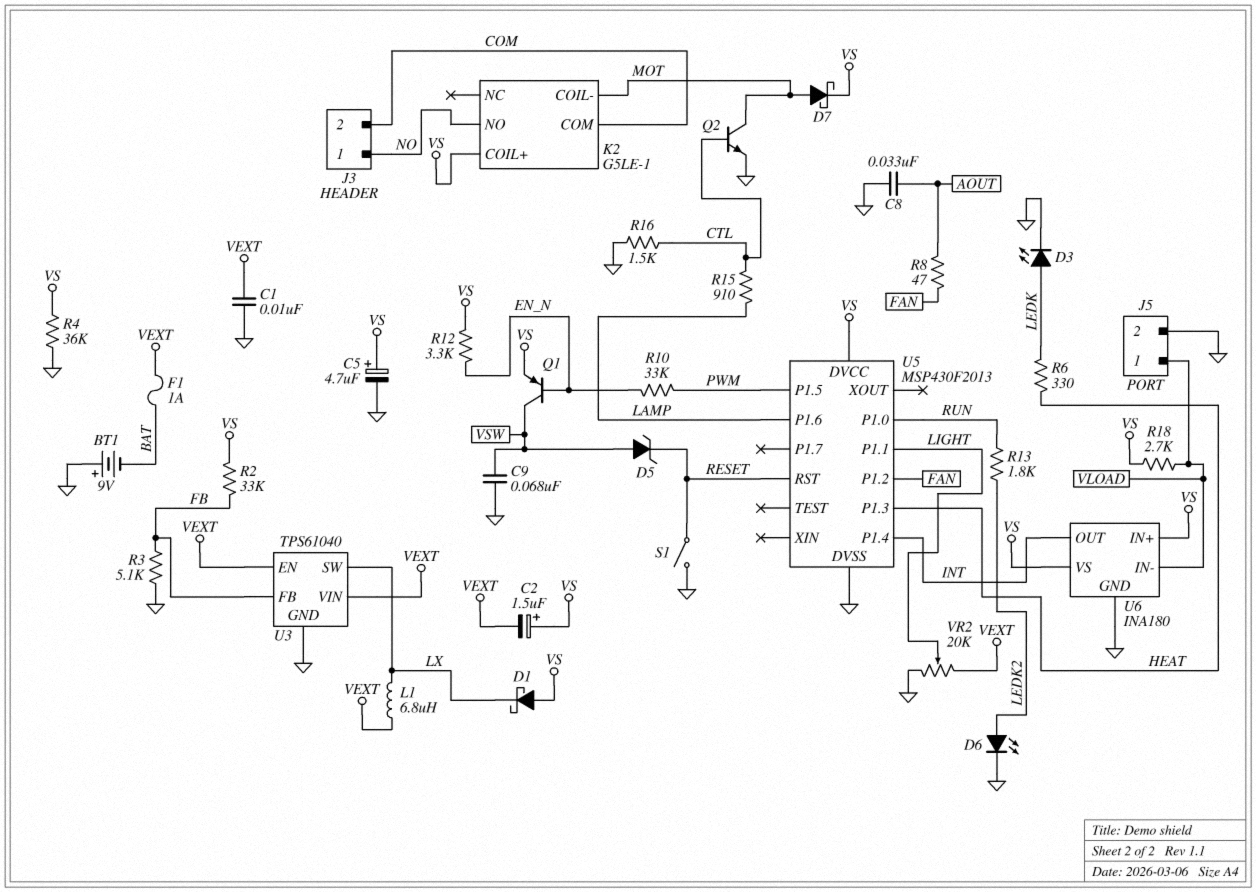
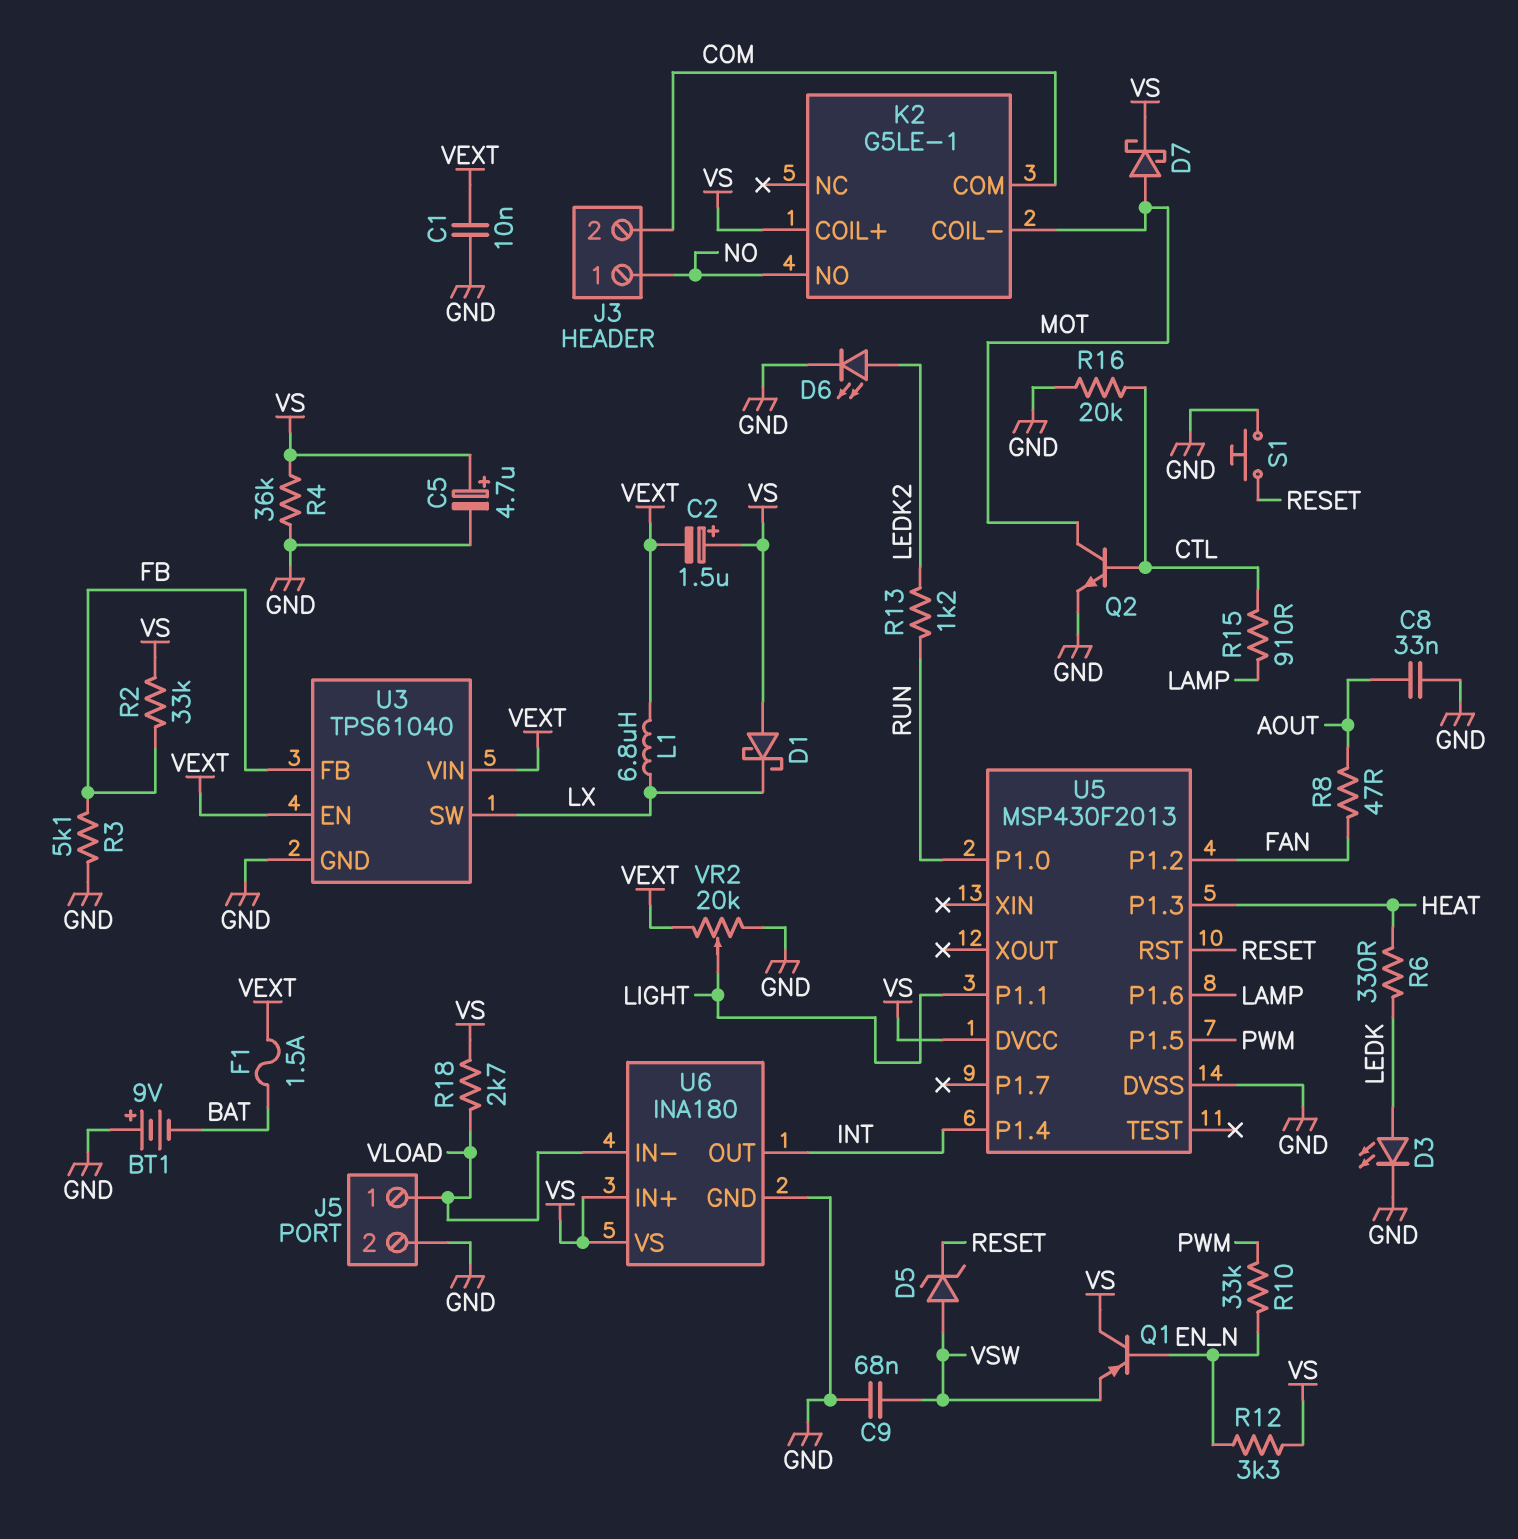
F1: 1A (BAT, VEXT) -> 1.5A (BAT, VEXT)
Q1: PNP (B EN_N, C VSW, E VS) -> PNP (B EN_N, C VS, E VSW)
R13: 1.8k (LEDK2, RUN) -> 1.2k (LEDK2, RUN)
R16: 1.5k (CTL, GND) -> 20k (CTL, GND)
S1: switch (GND, RESET) -> button (GND, RESET)

